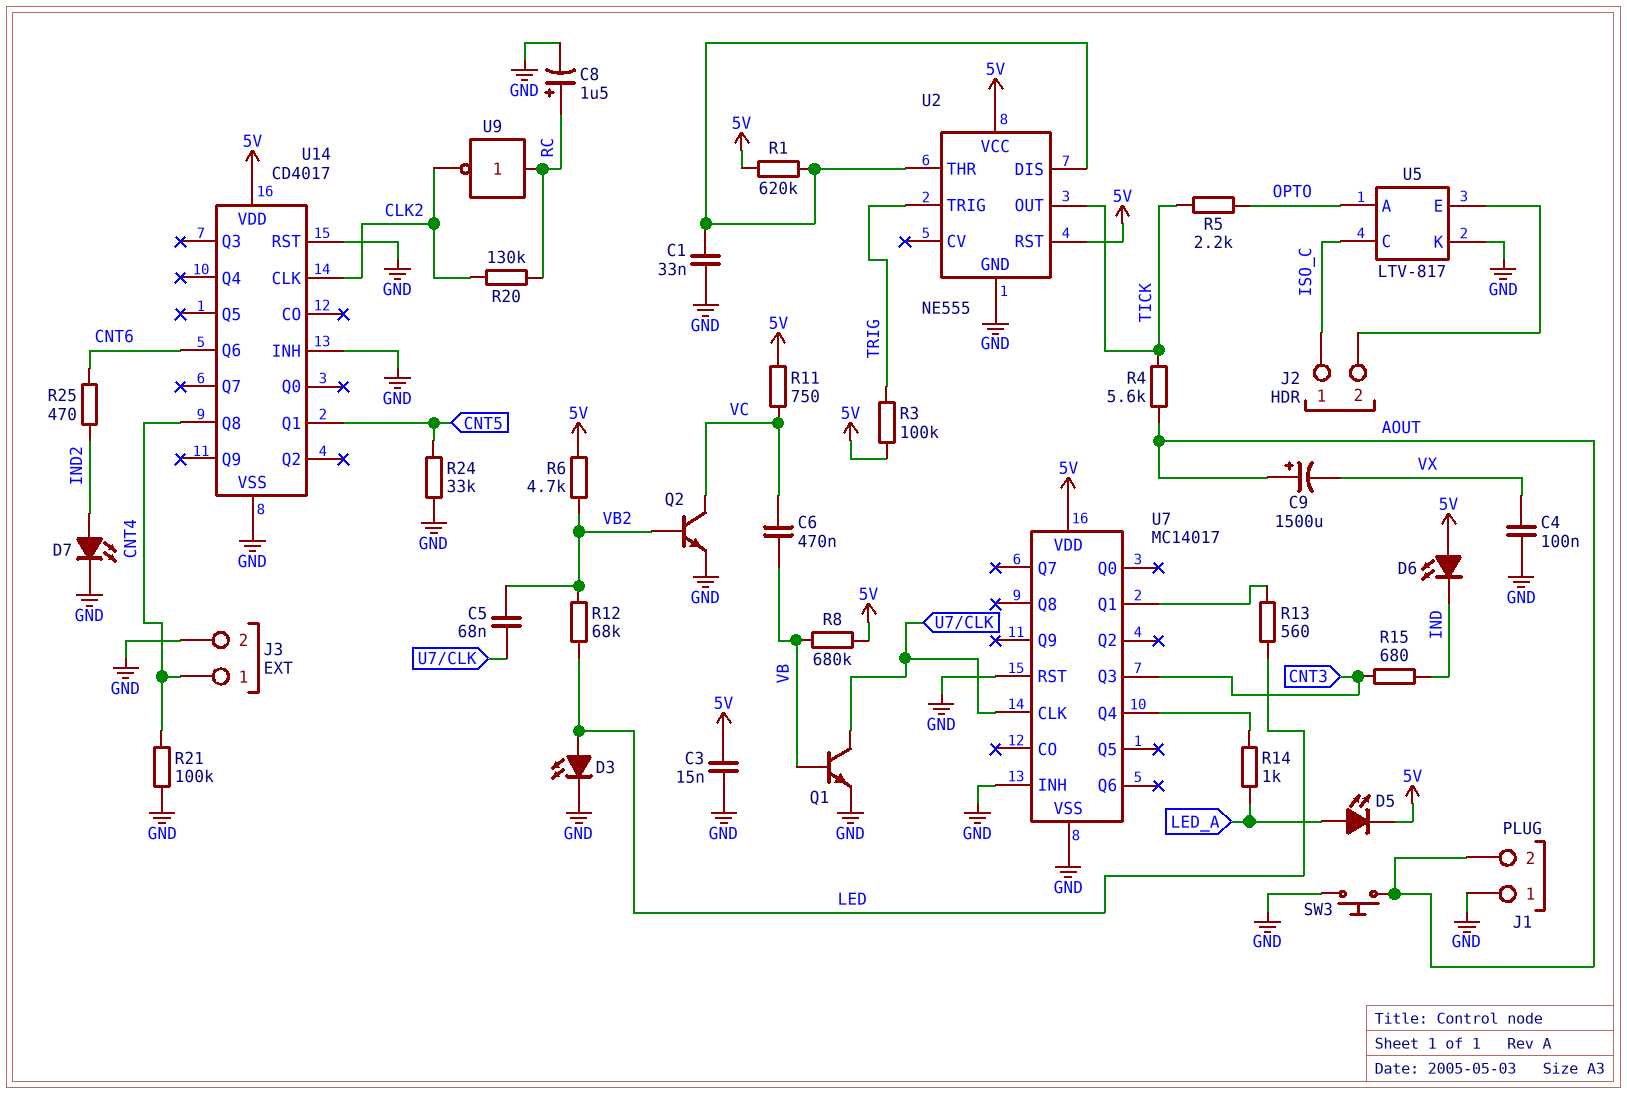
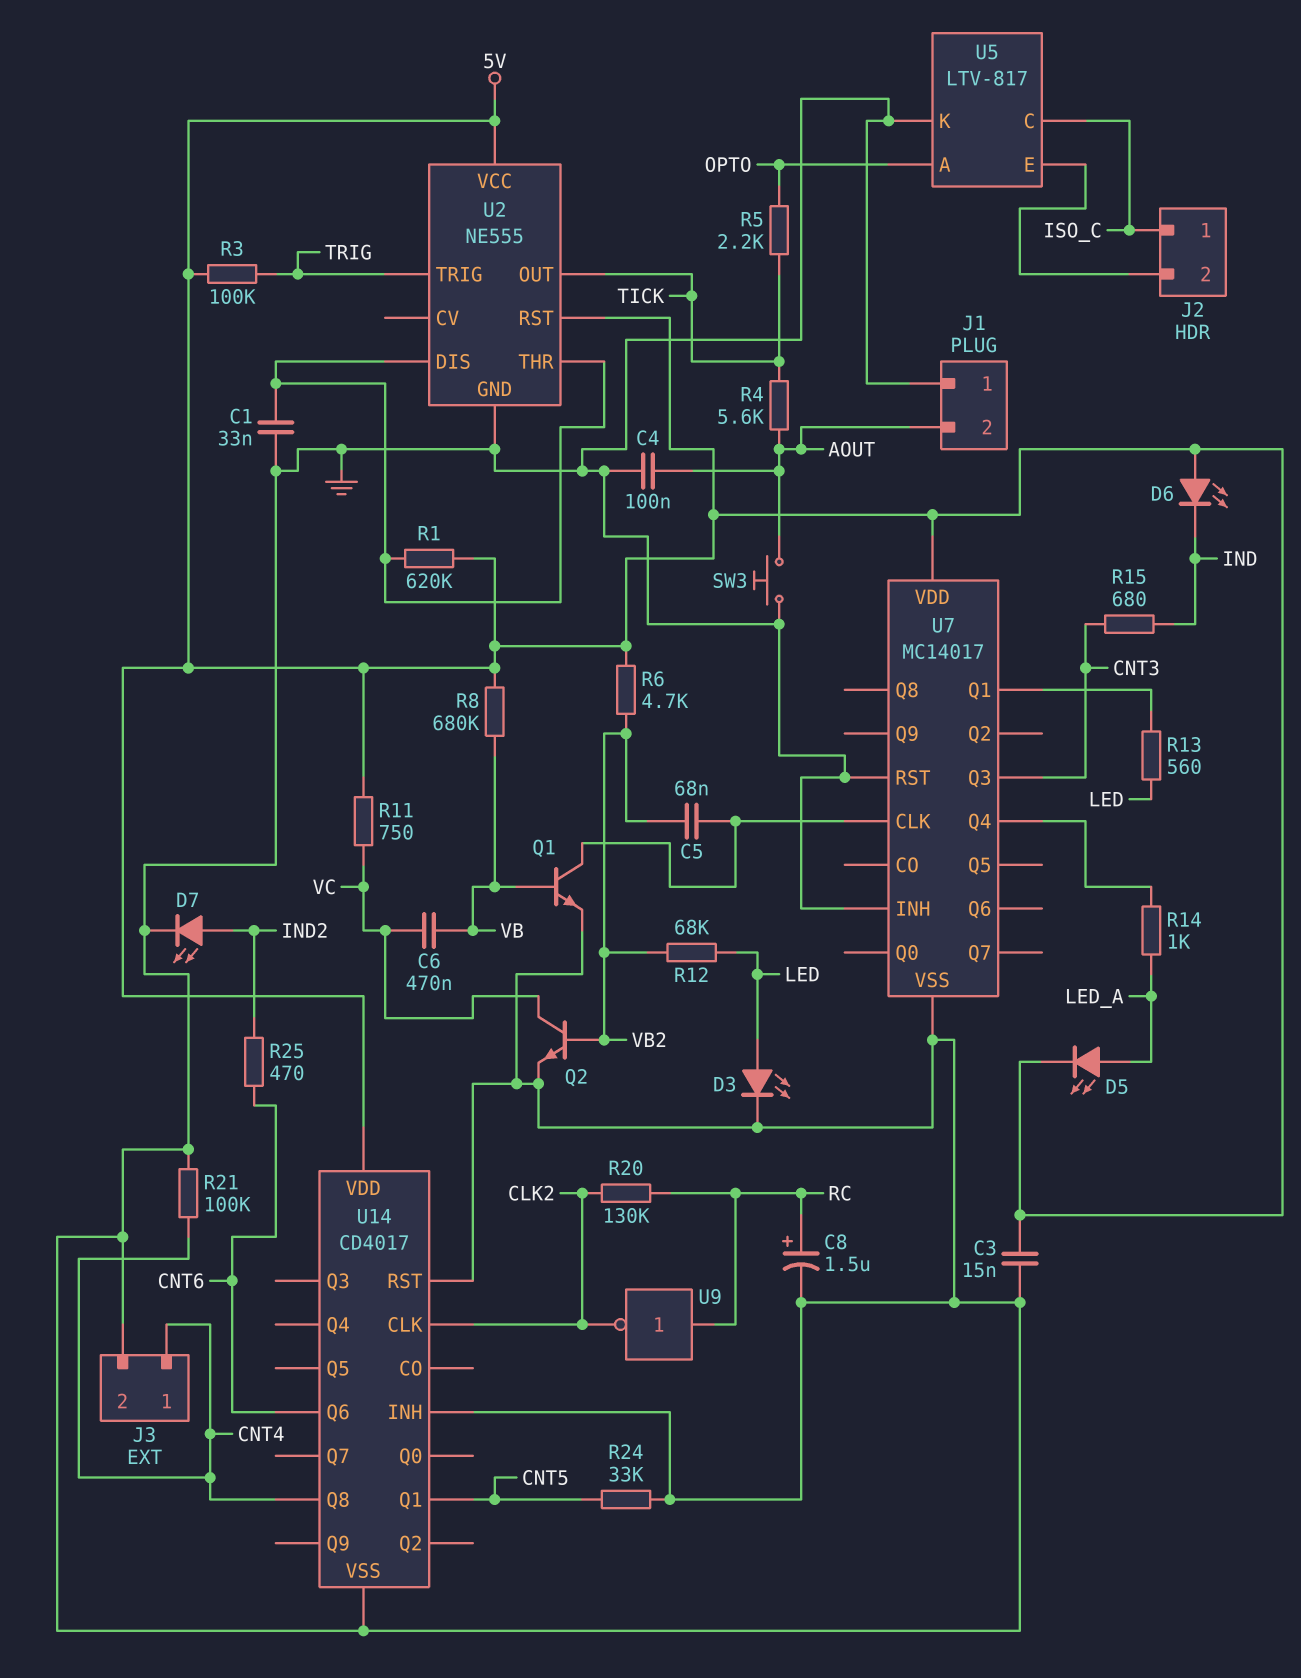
C4: 100nF (GND, VX) -> 100nF (AOUT, GND)
C9: 1500uF (plus AOUT, minus VX) -> none

